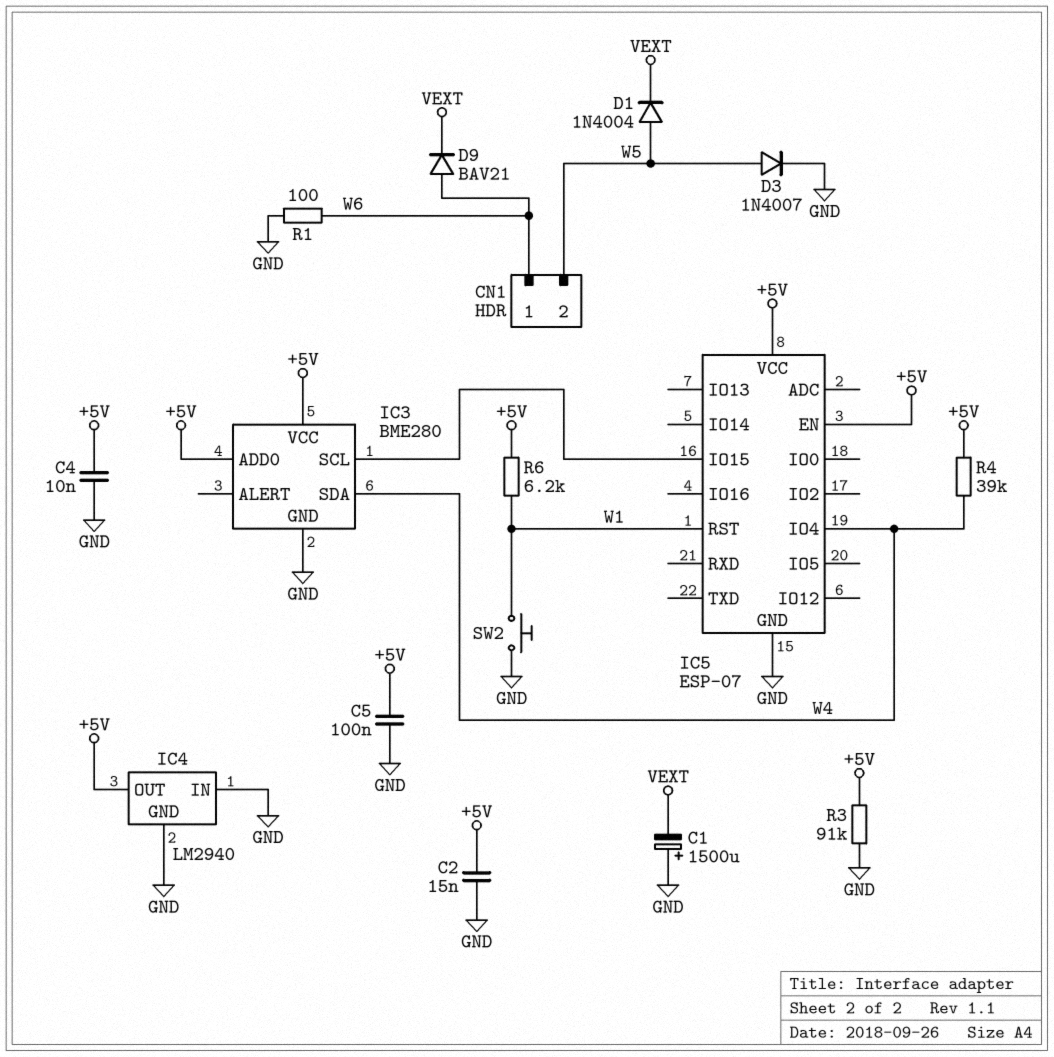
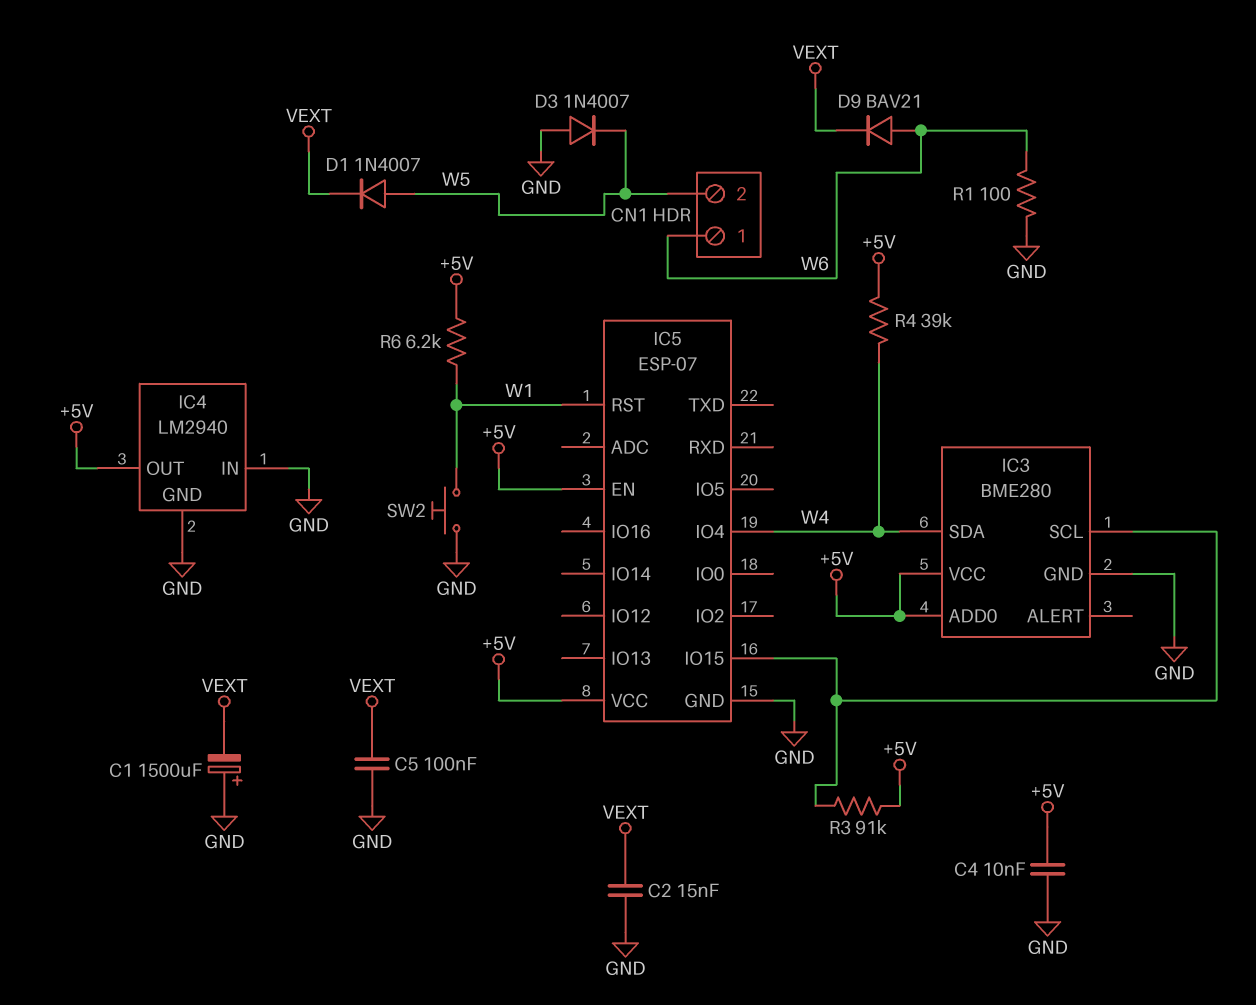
C2: 15nF (+5V, GND) -> 15nF (GND, VEXT)
C5: 100nF (+5V, GND) -> 100nF (GND, VEXT)
D1: diode 1N4004 (A W5, K VEXT) -> diode 1N4007 (A W5, K VEXT)
D3: diode 1N4007 (A W5, K GND) -> diode 1N4007 (A GND, K W5)
R3: 91k (+5V, GND) -> 91k (+5V, IC3/SCL)

